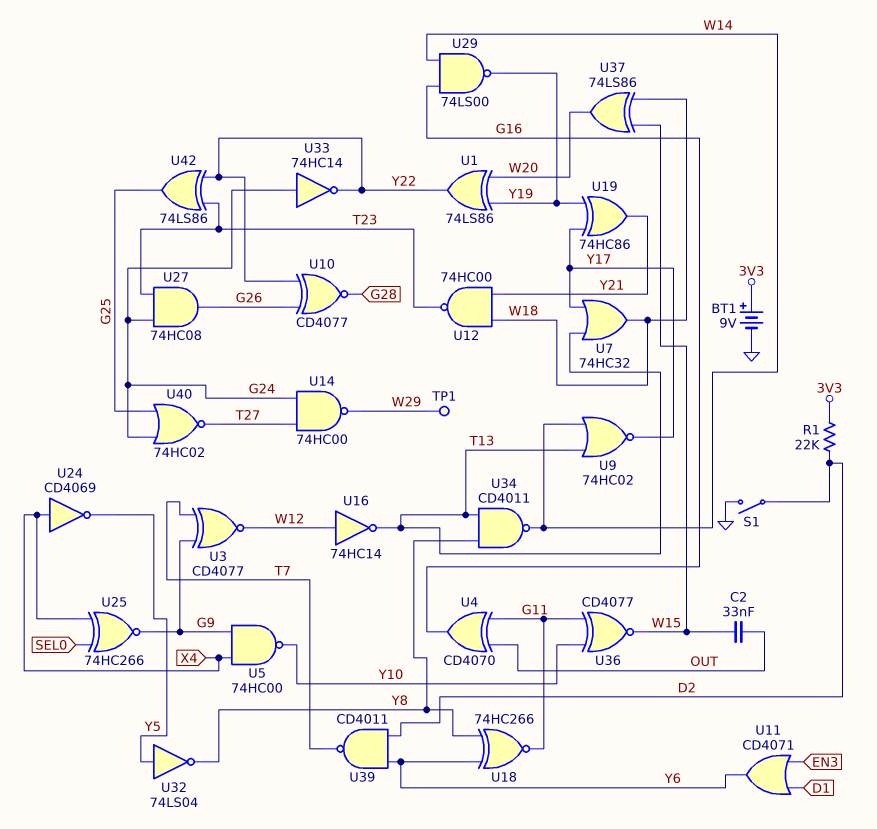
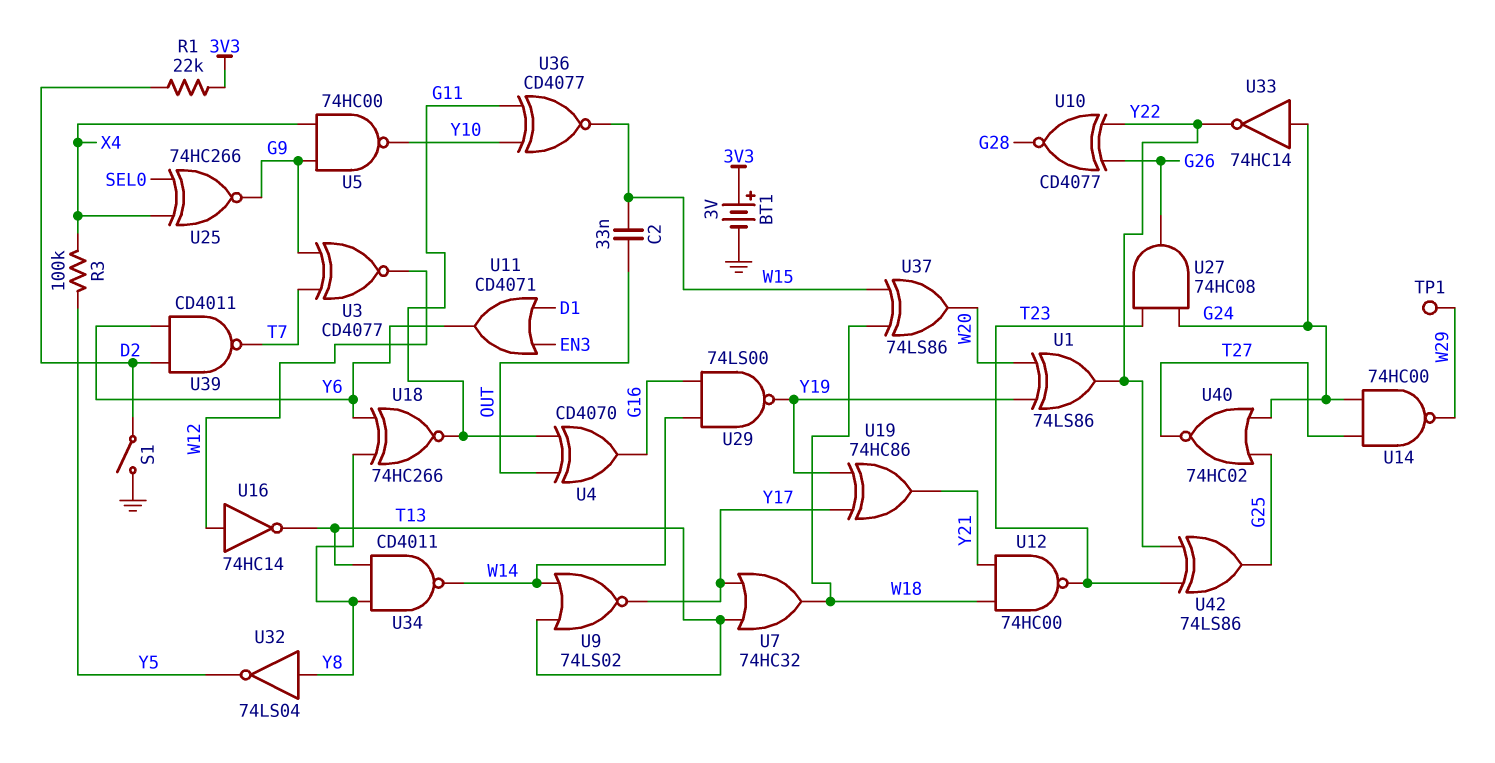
BT1: 9V (plus 3V3, minus GND) -> 3V (plus 3V3, minus GND)
R3: none -> 100k (X4, Y5)
U9: NOR 74HC02 (in T13, in W14, out Y17) -> NOR 74LS02 (in T13, in W14, out Y17)
U24: NOT CD4069 (in X4, out Y5) -> none
U32: NOT 74LS04 (in Y5, out Y8) -> NOT 74LS04 (in Y8, out Y5)

